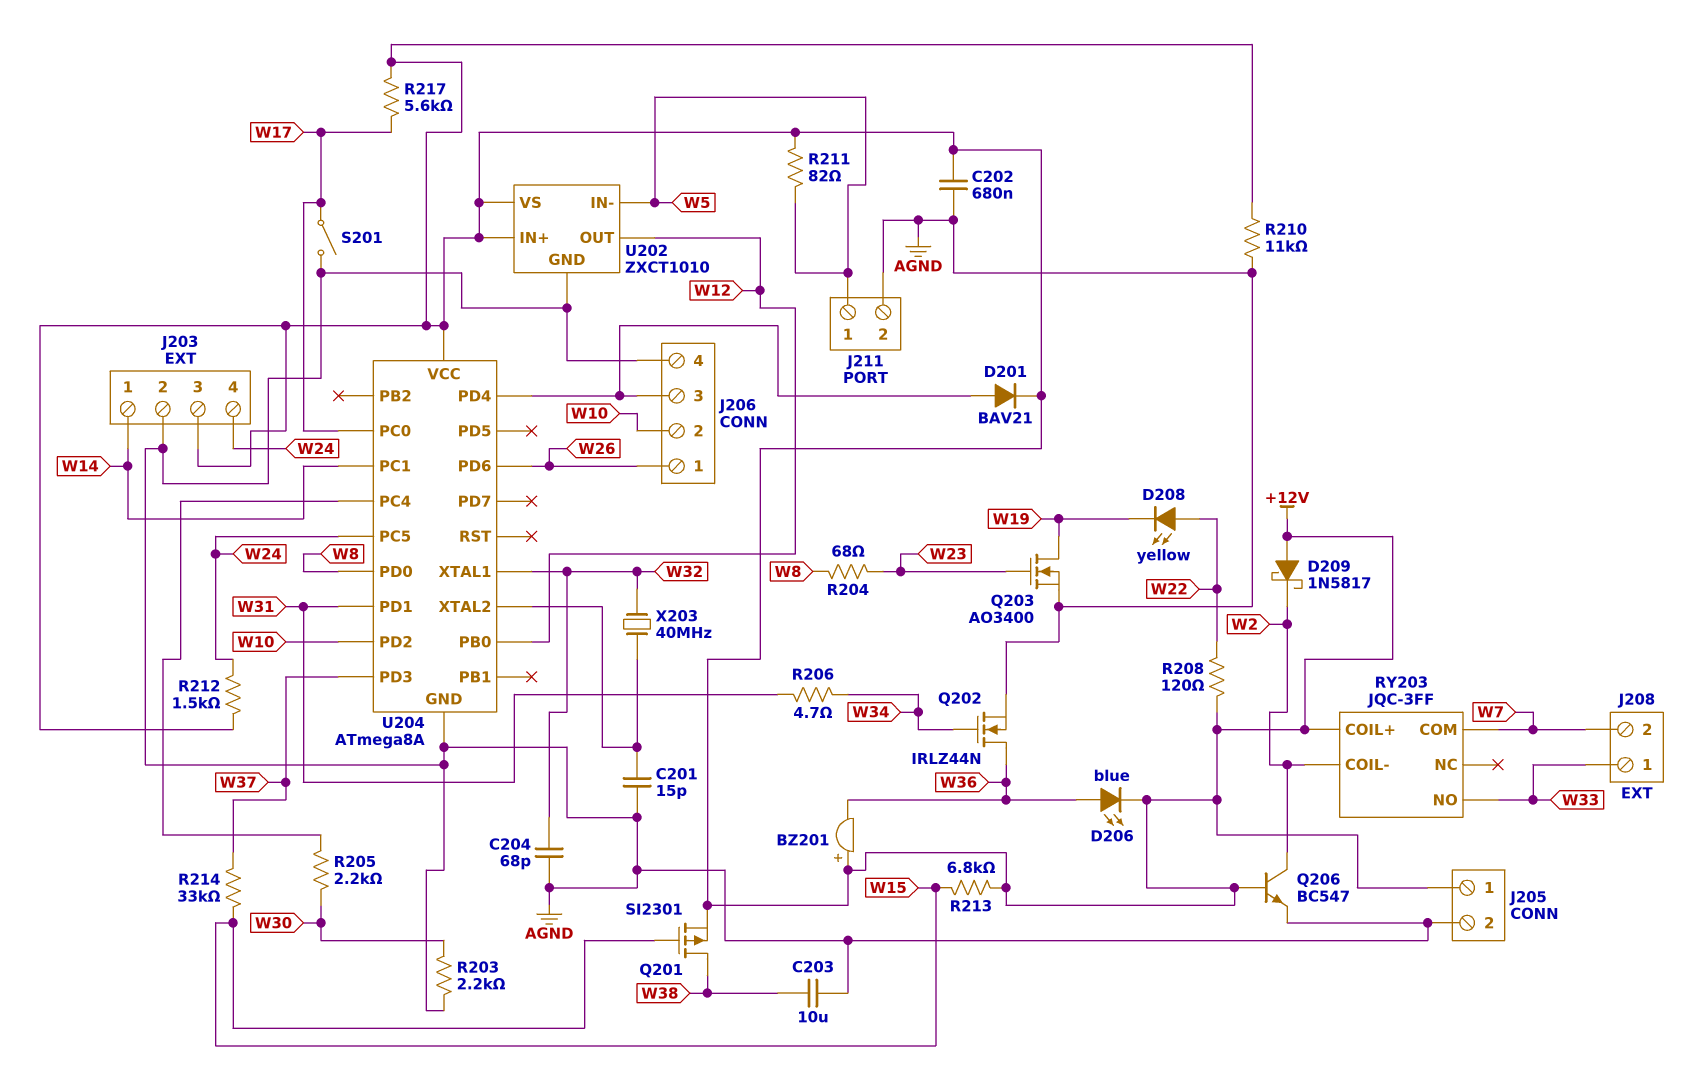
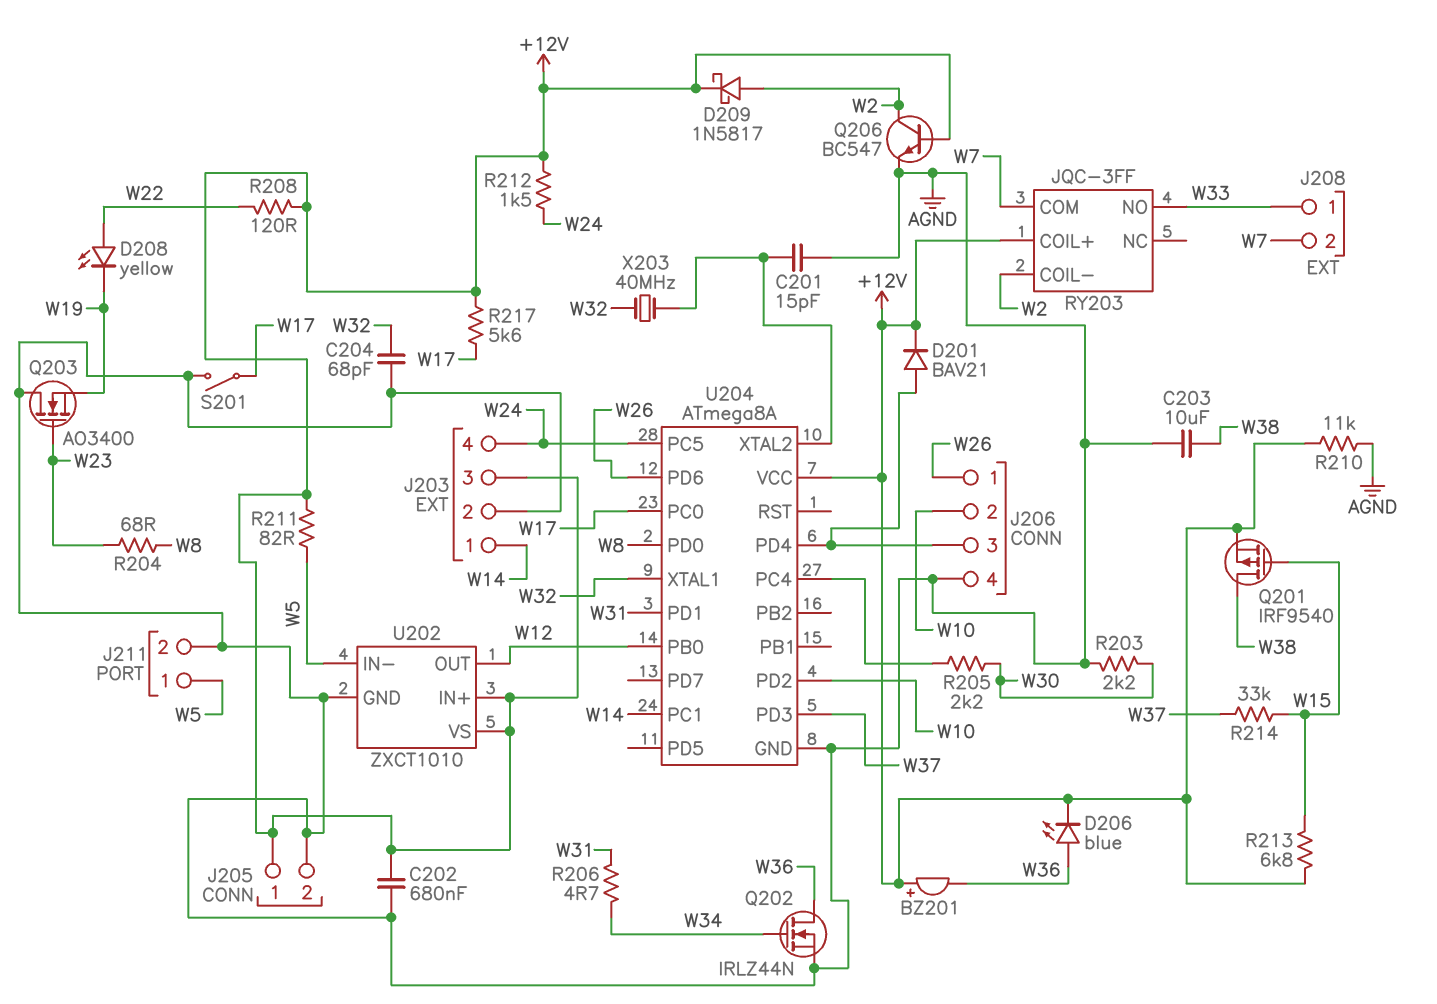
D209: schottky 1N5817 (A +12V, K W2) -> schottky 1N5817 (A W2, K +12V)
Q201: PMOS SI2301 (G W15, D W38, S +12V) -> PMOS IRF9540 (G W15, D W38, S +12V)
Q203: NMOS AO3400 (G W23, D W19, S AGND) -> NMOS AO3400 (G W23, D AGND, S W19)

